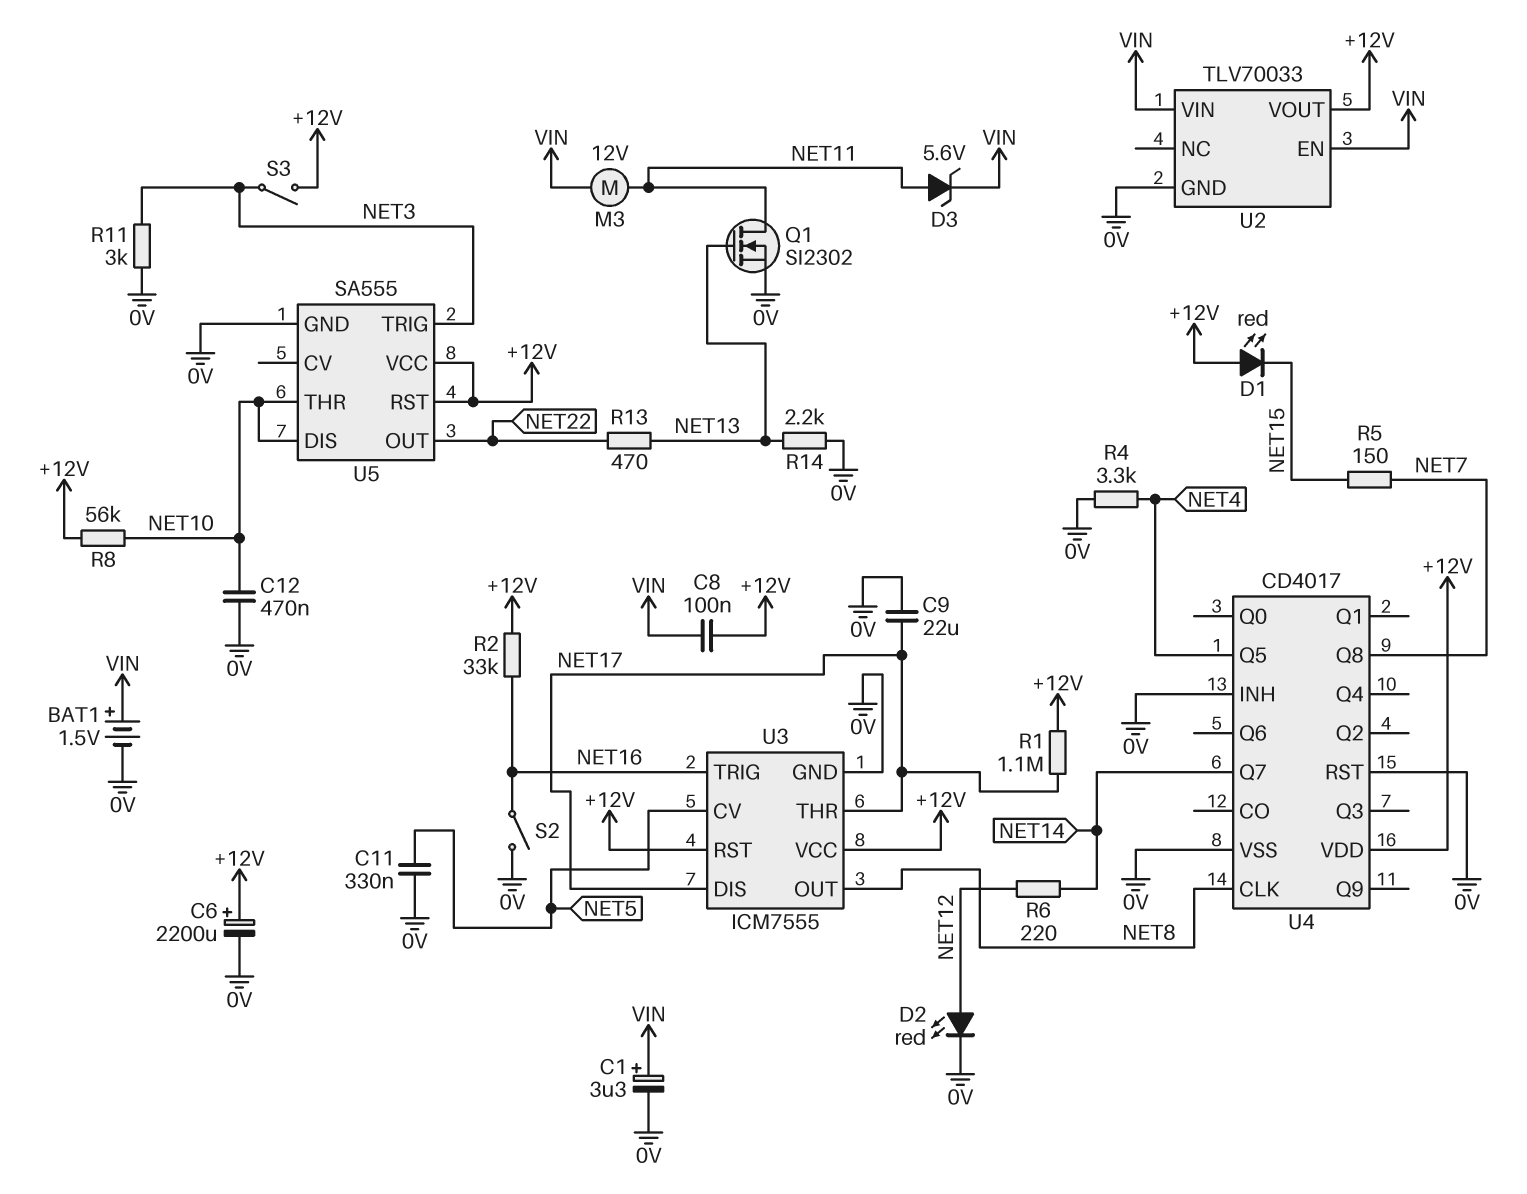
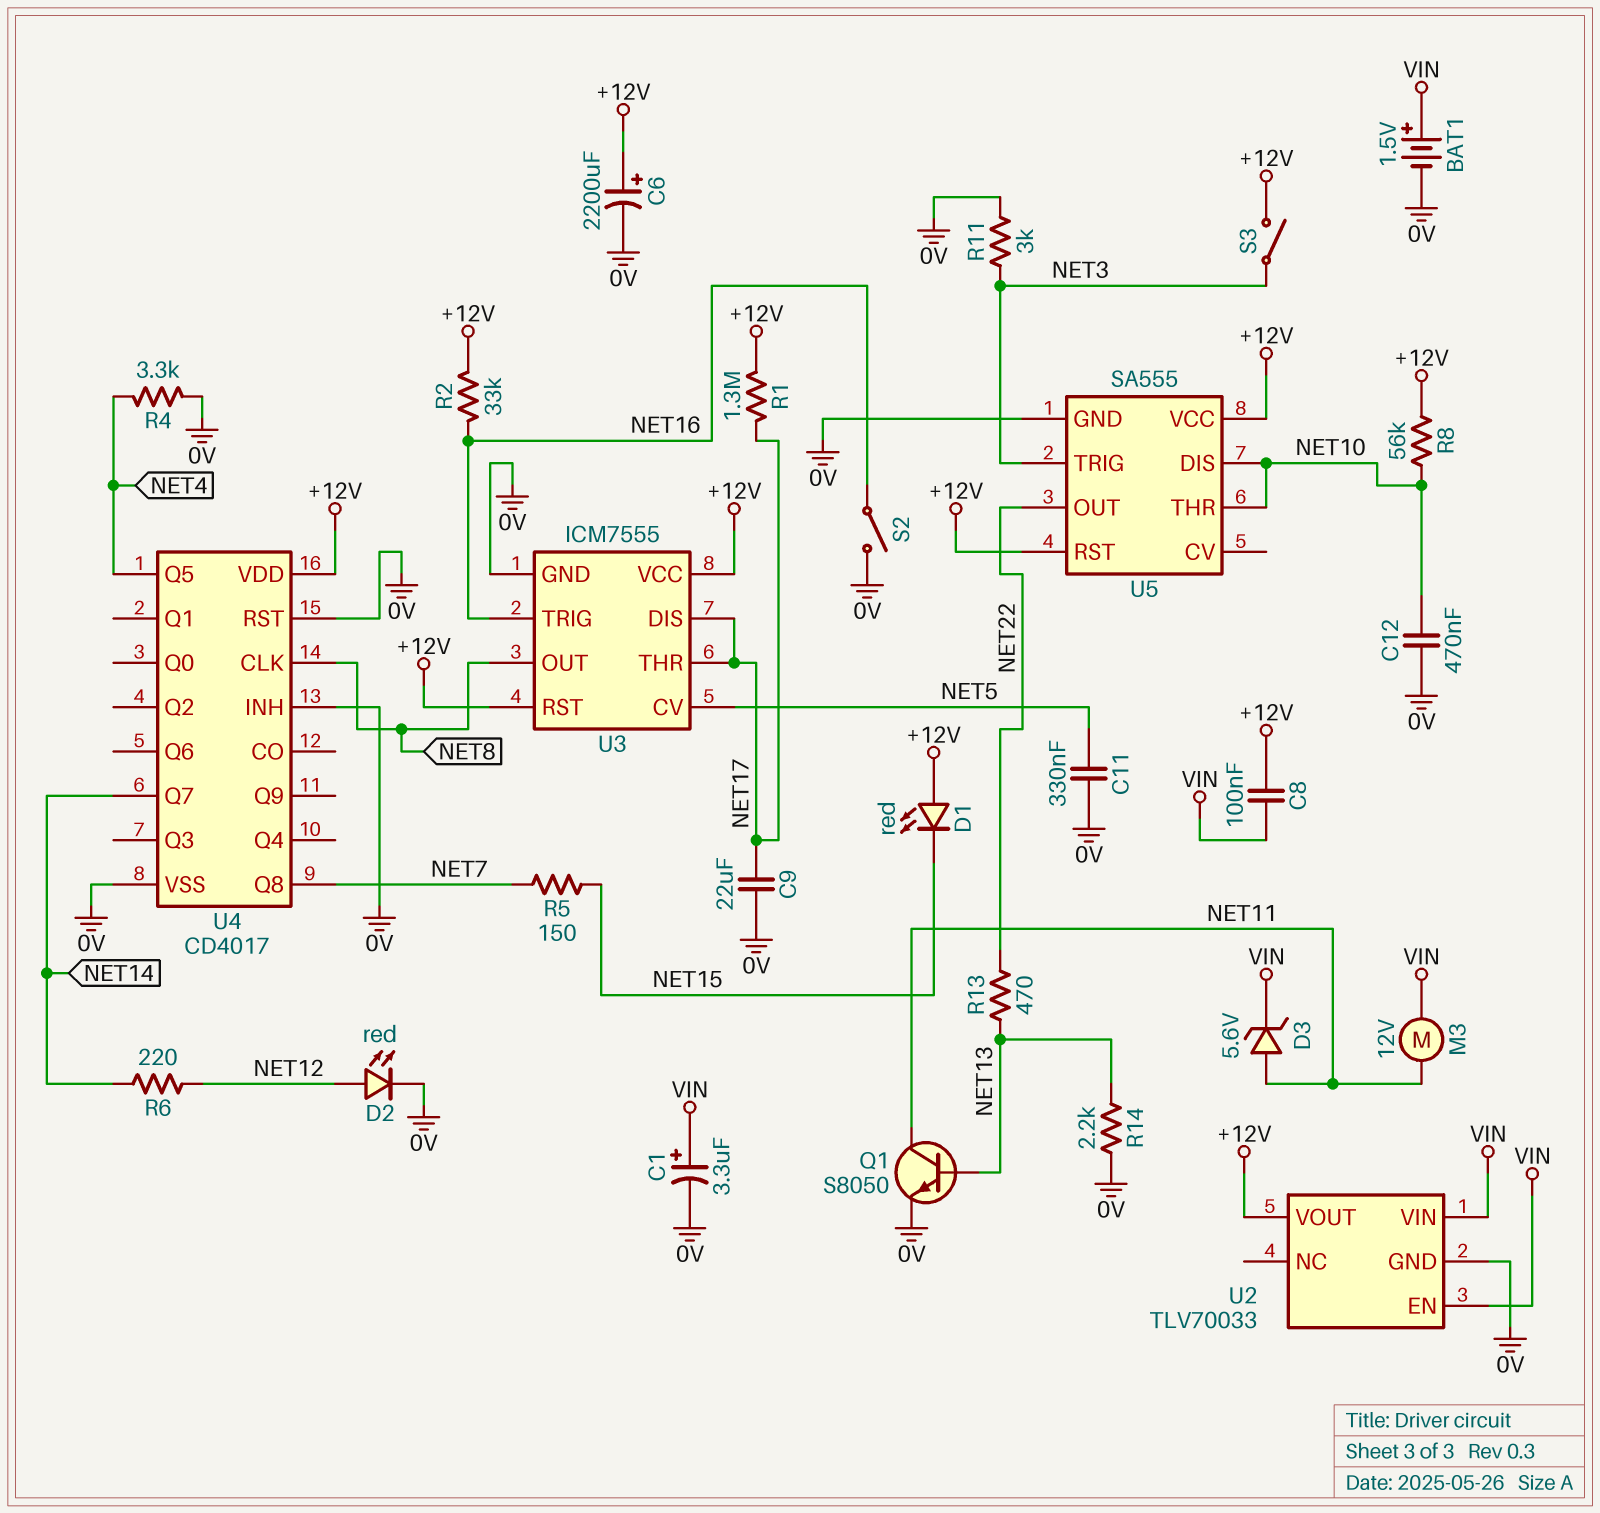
Q1: NMOS SI2302 (G NET13, D NET11, S 0V) -> NPN S8050 (B NET13, C NET11, E 0V)
R1: 1.1M (+12V, NET17) -> 1.3M (+12V, NET17)

